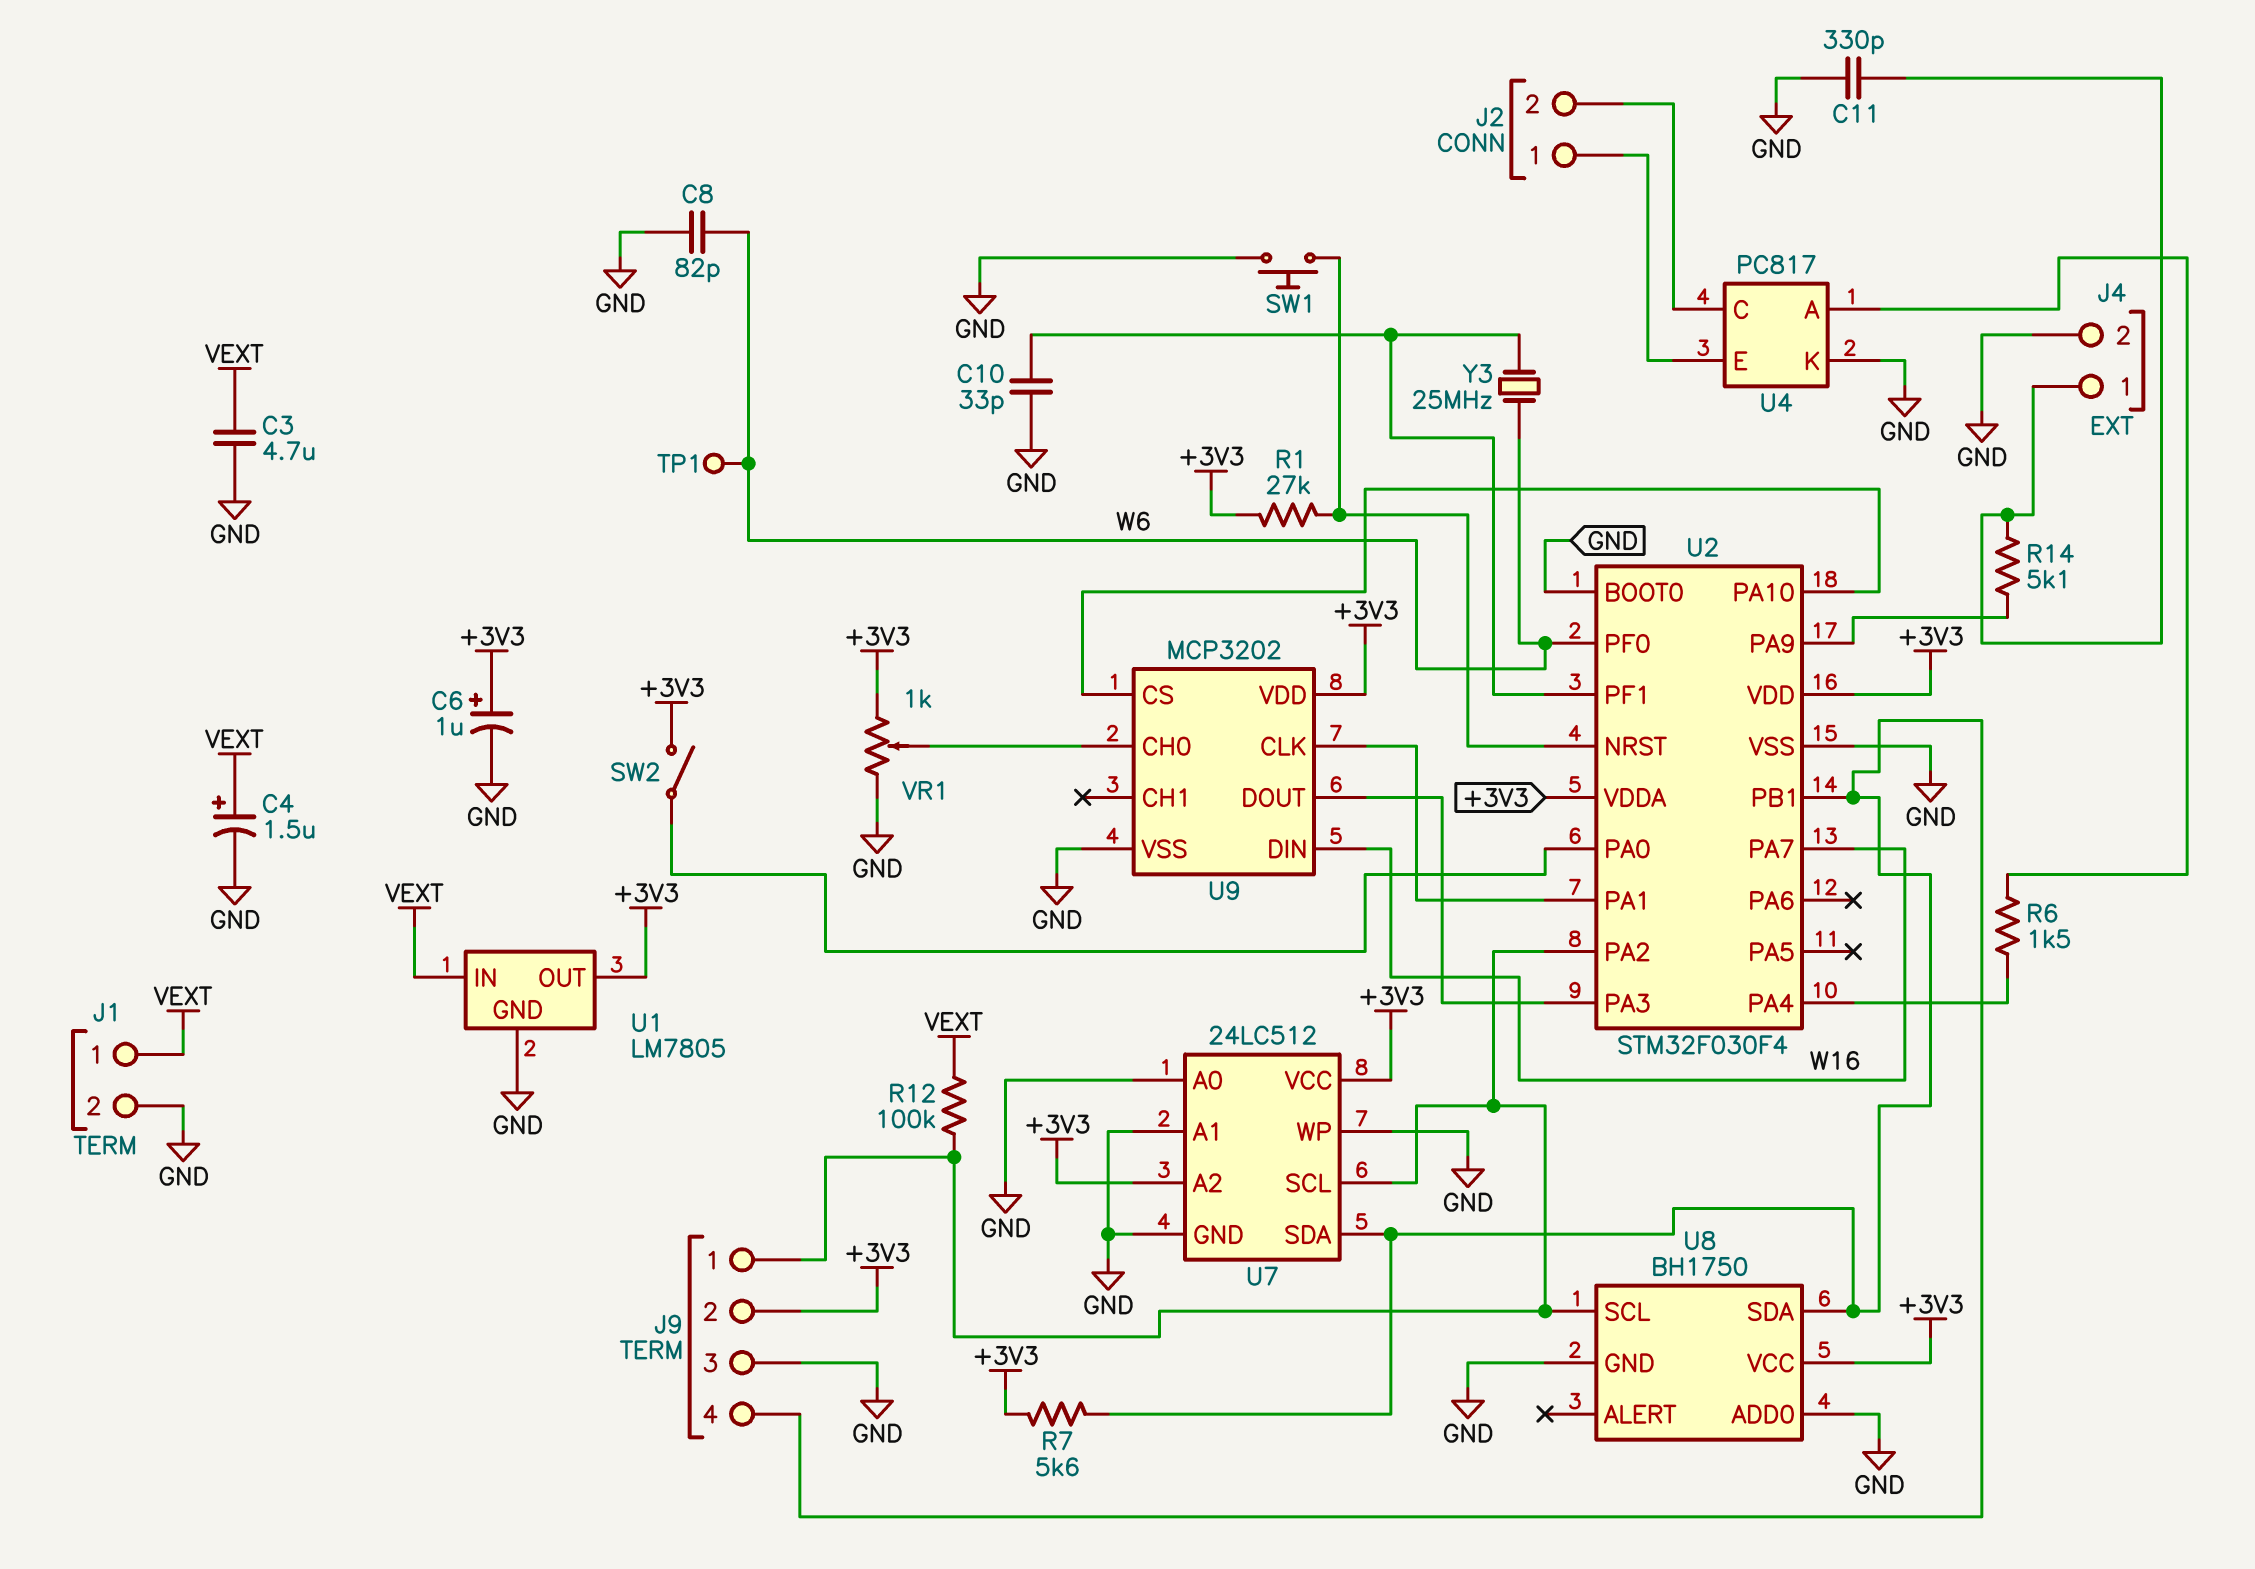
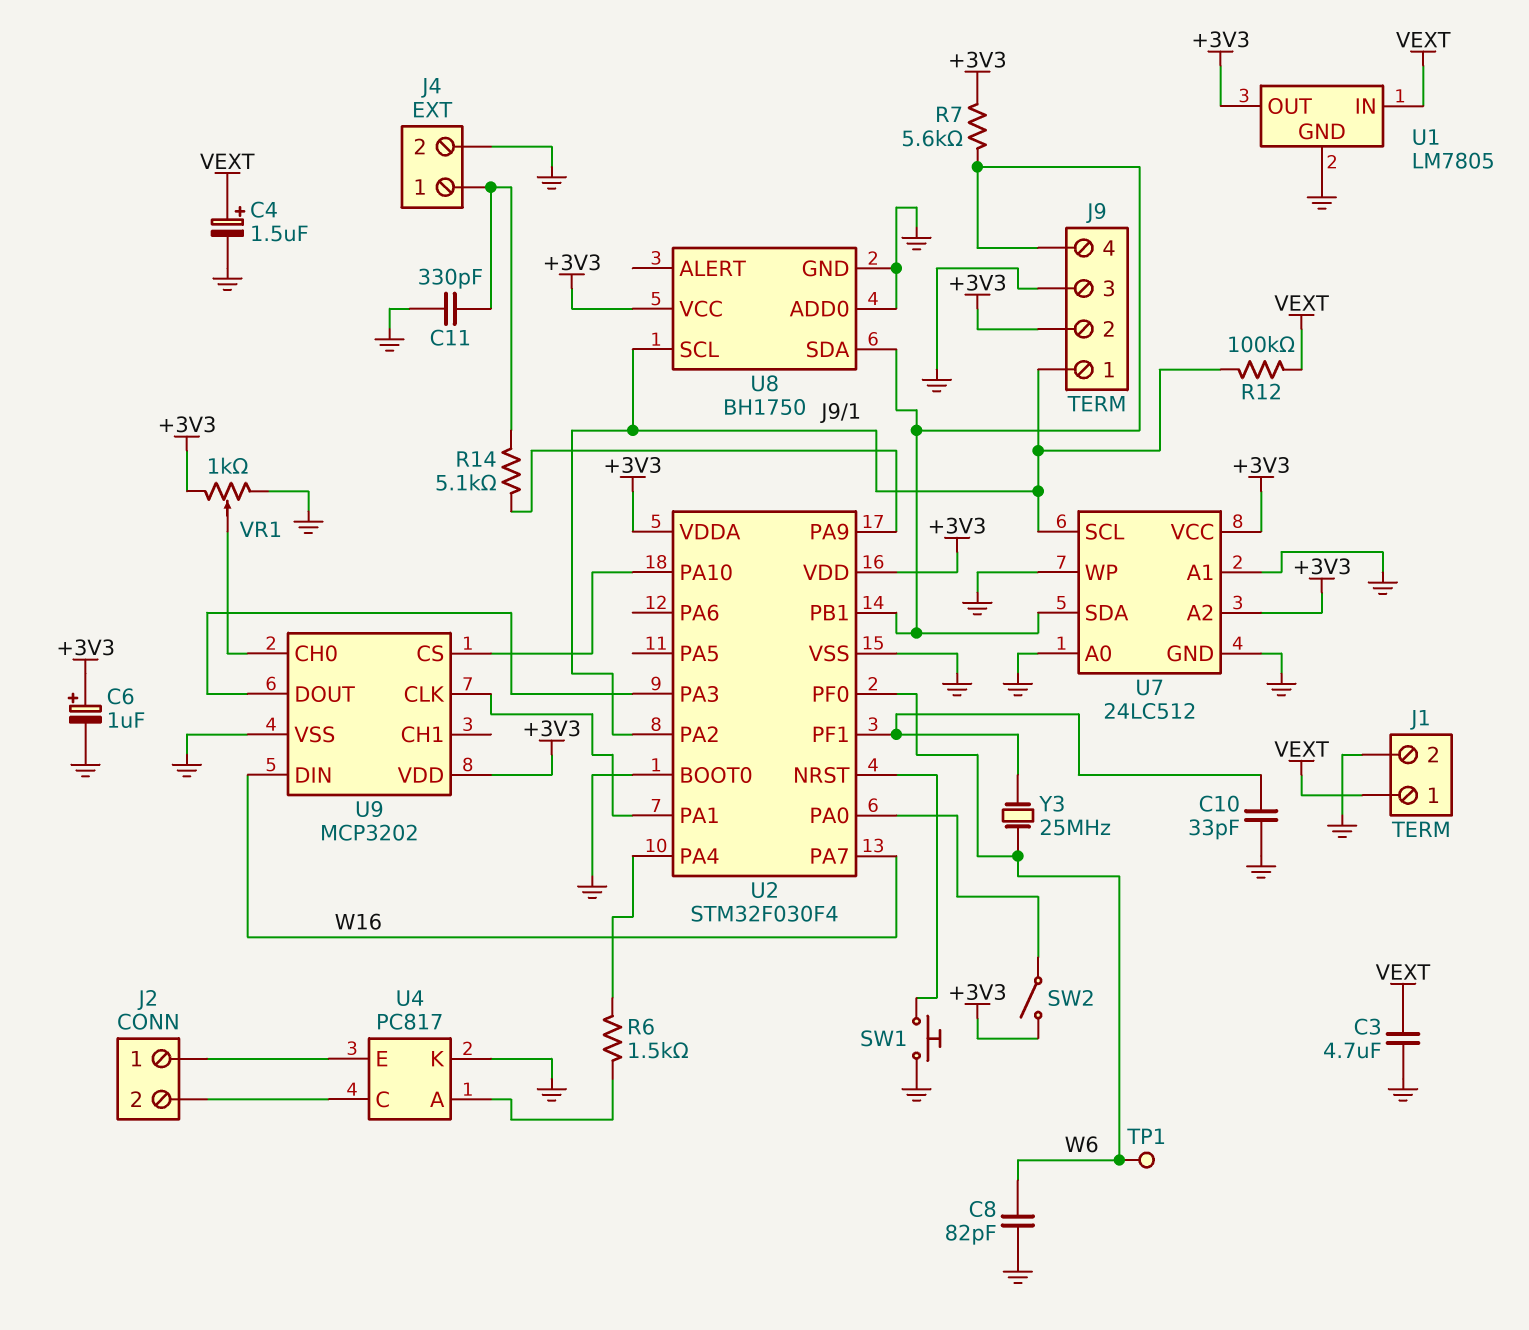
R1: 27k (+3V3, U2/NRST) -> none

